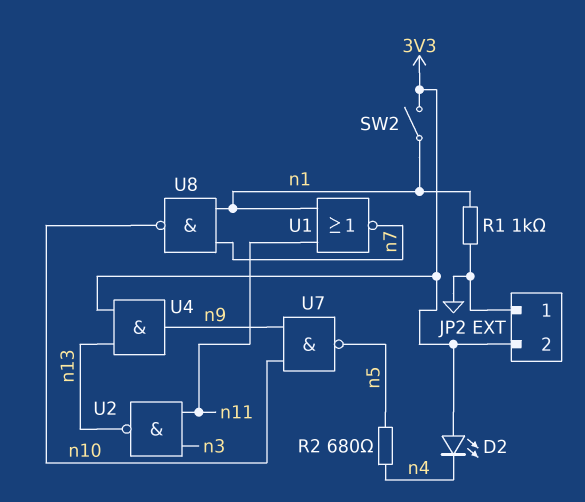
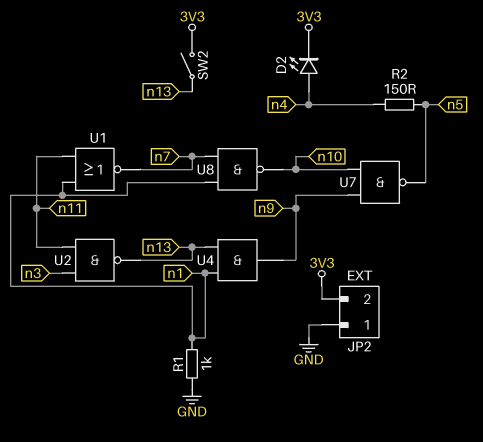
D2: LED (A 3V3, K n4) -> LED (A n4, K 3V3)
R2: 680 (n4, n5) -> 150 (n4, n5)
SW2: switch (3V3, n1) -> switch (3V3, n13)
U4: AND (in 3V3, in n13, out n9) -> AND (in n1, in n13, out n9)

